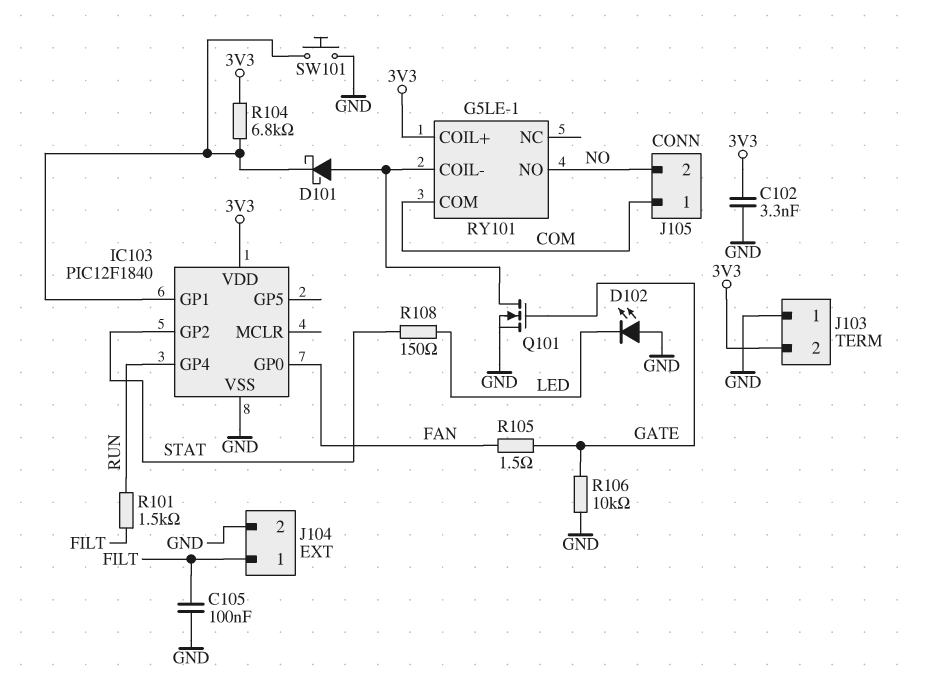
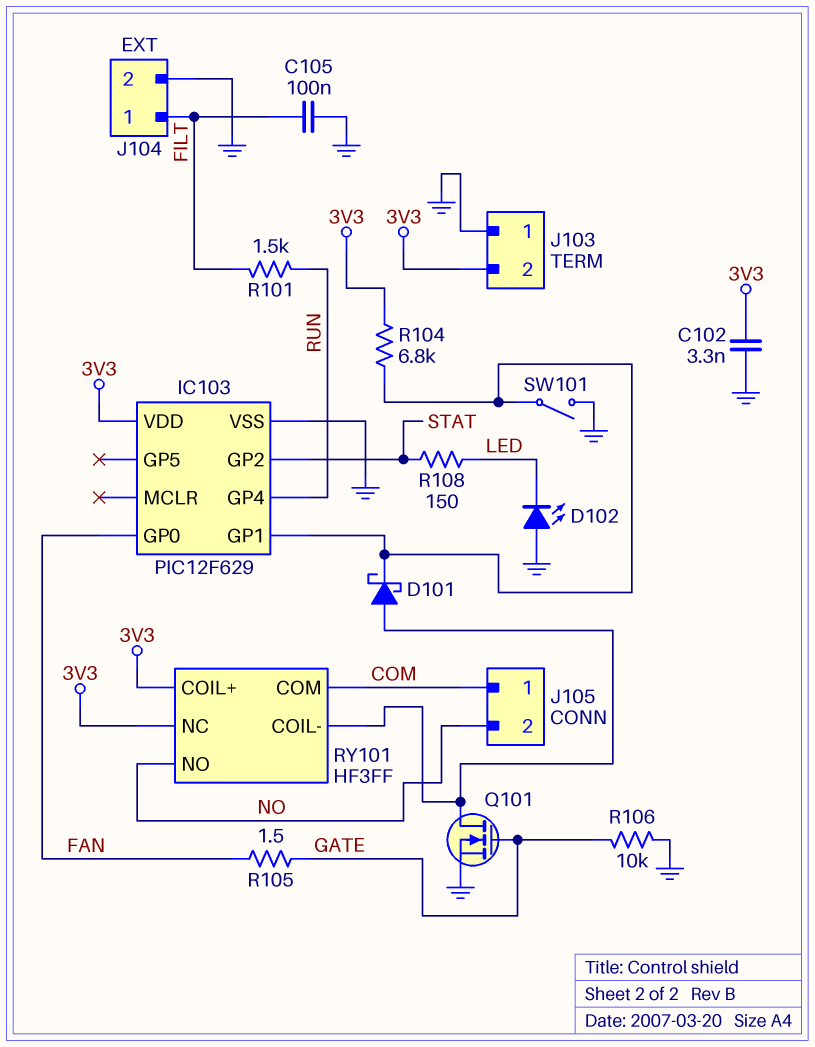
IC103: PIC12F1840 -> PIC12F629
RY101: G5LE-1 -> HF3FF
RY101 pin NC: none -> 3V3
SW101: button (GND, IC103/GP1) -> switch (GND, IC103/GP1)

